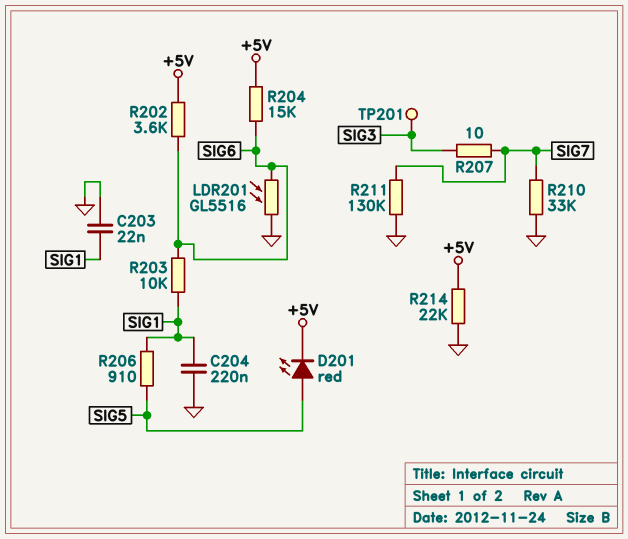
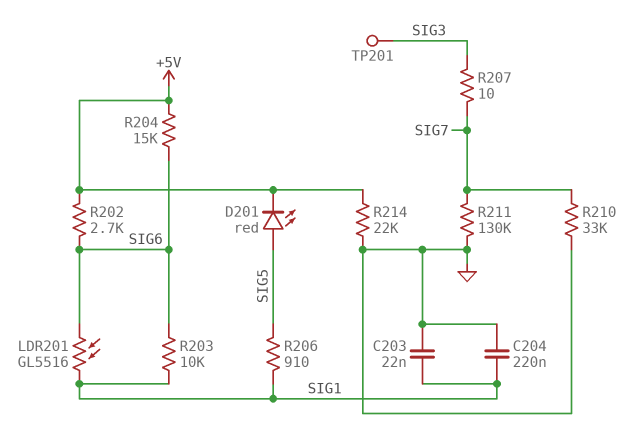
LDR201: GL5516 (GND, SIG6) -> GL5516 (SIG1, SIG6)
R202: 3.6k (+5V, SIG6) -> 2.7k (+5V, SIG6)

